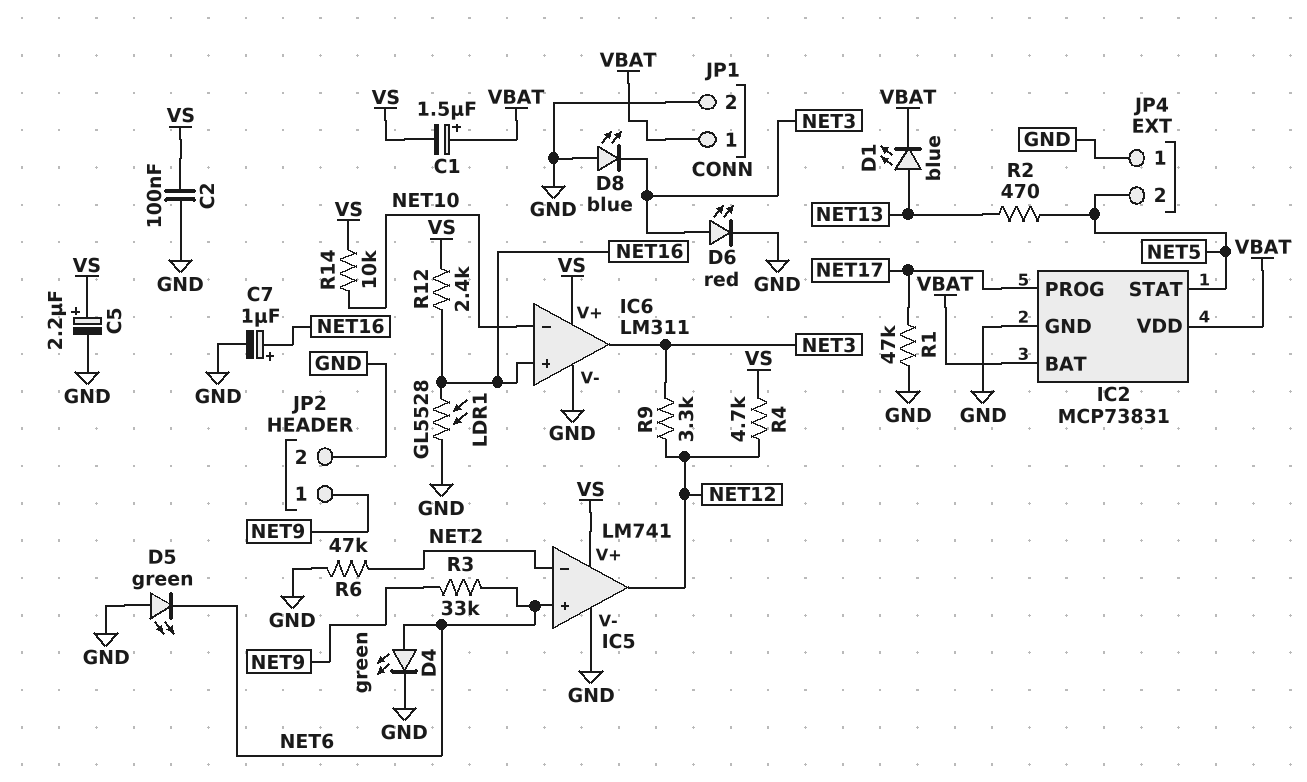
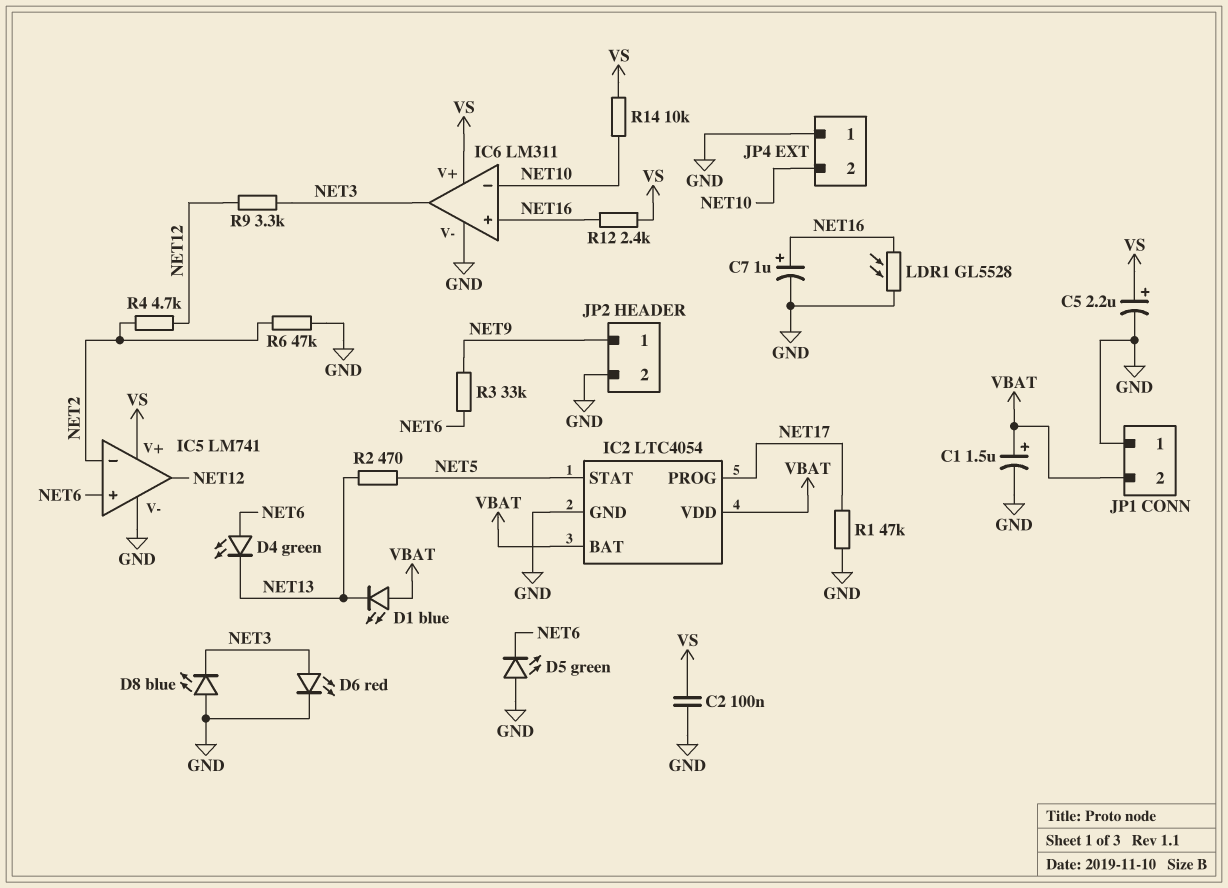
C1: 1.5uF (plus VBAT, minus VS) -> 1.5uF (plus VBAT, minus GND)
D1: LED blue (A NET13, K VBAT) -> LED blue (A VBAT, K NET13)
D4: LED green (A NET6, K GND) -> LED green (A NET6, K NET13)
IC2: MCP73831 -> LTC4054
JP1 pin 1: VBAT -> GND
JP1 pin 2: GND -> VBAT
JP4 pin 2: NET5 -> NET10
R4: 4.7k (NET12, VS) -> 4.7k (NET2, NET12)

